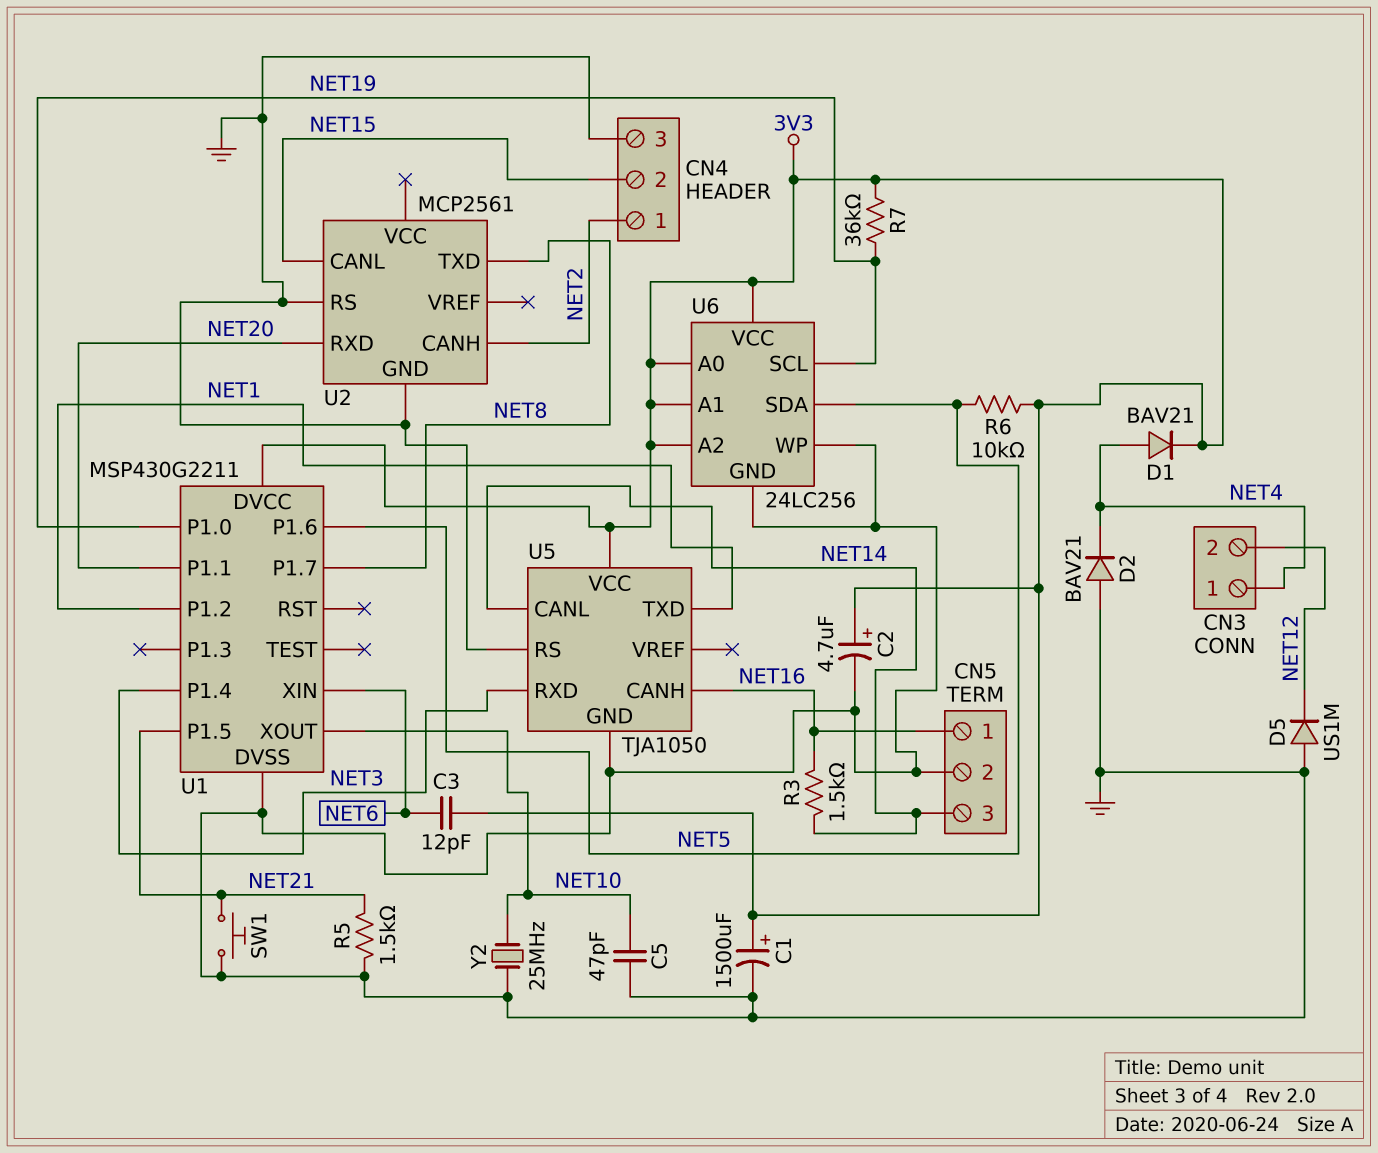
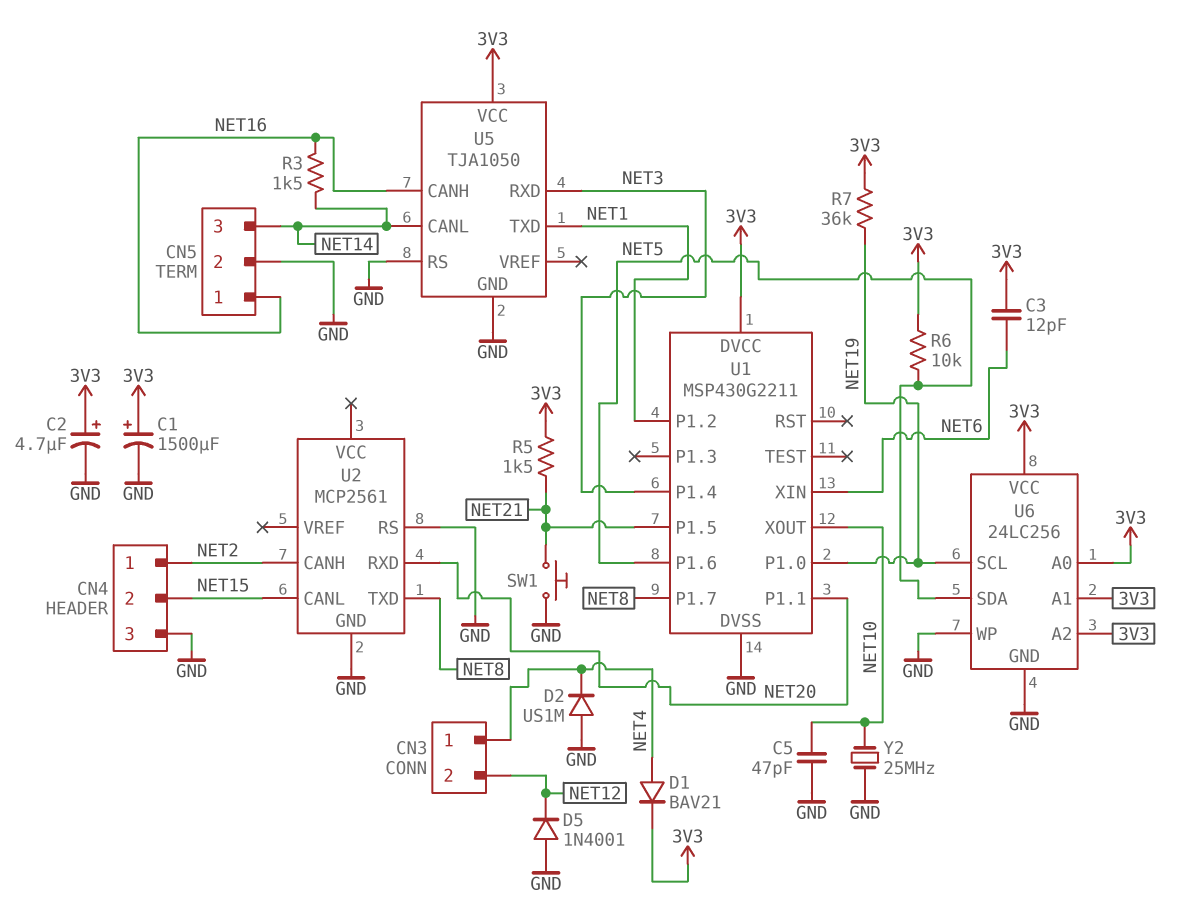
D2: diode BAV21 (A GND, K NET4) -> diode US1M (A GND, K NET4)
D5: diode US1M (A GND, K NET12) -> diode 1N4001 (A GND, K NET12)
R5: 1.5k (GND, NET21) -> 1.5k (3V3, NET21)

